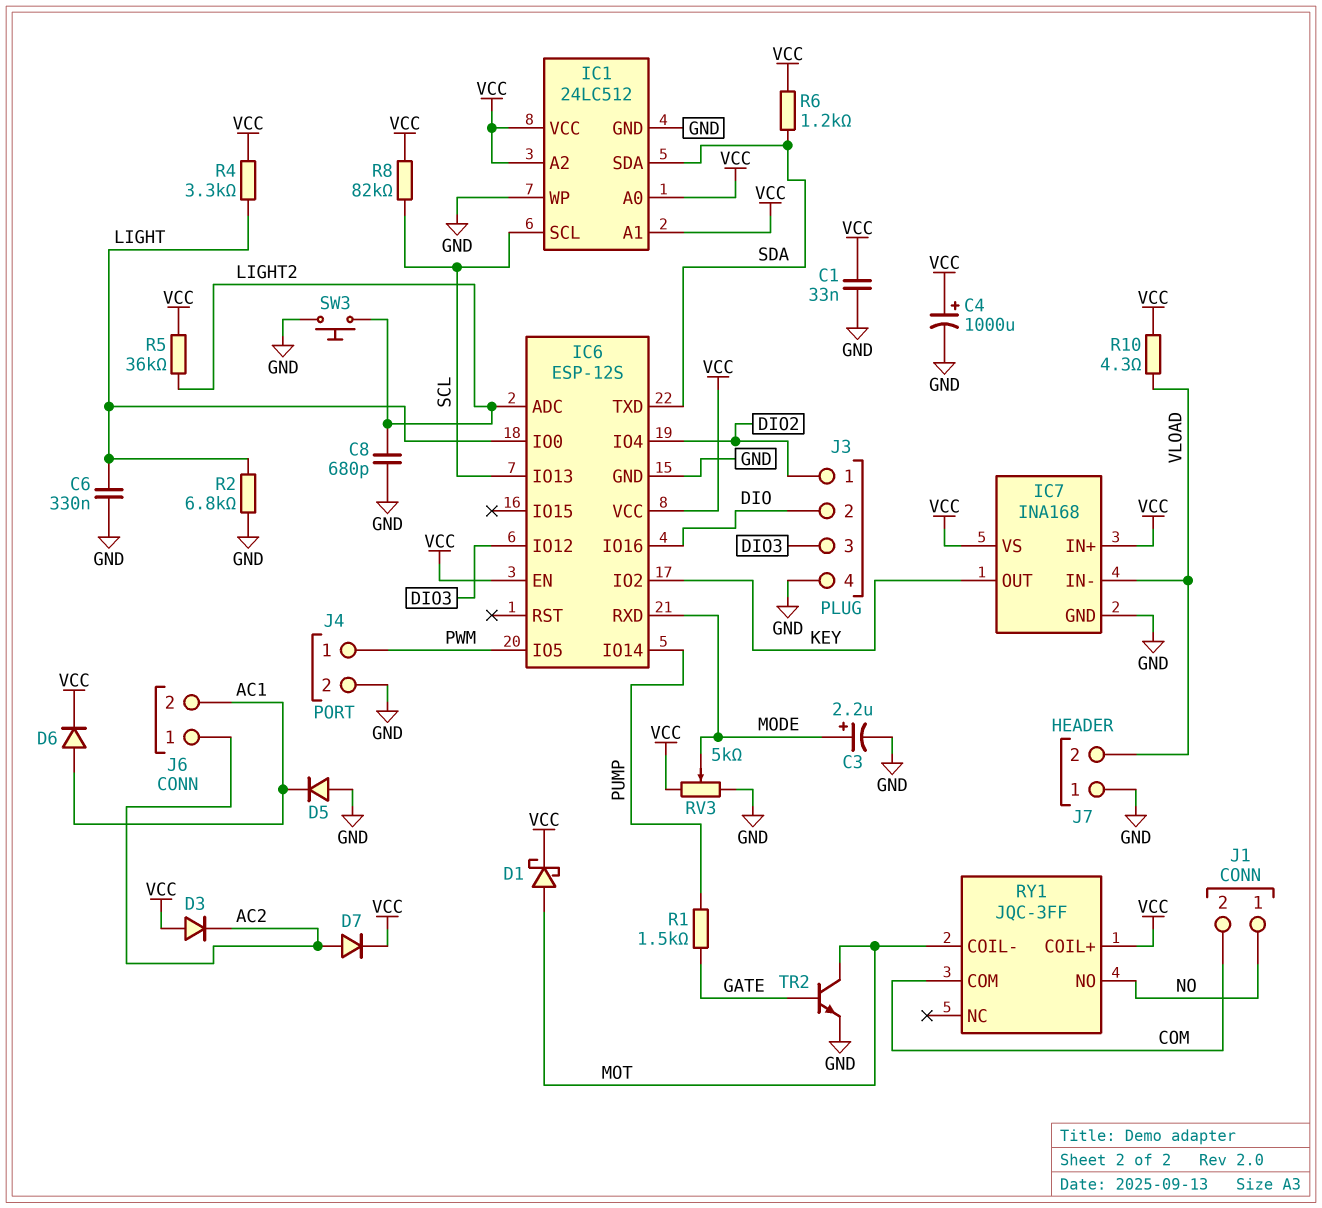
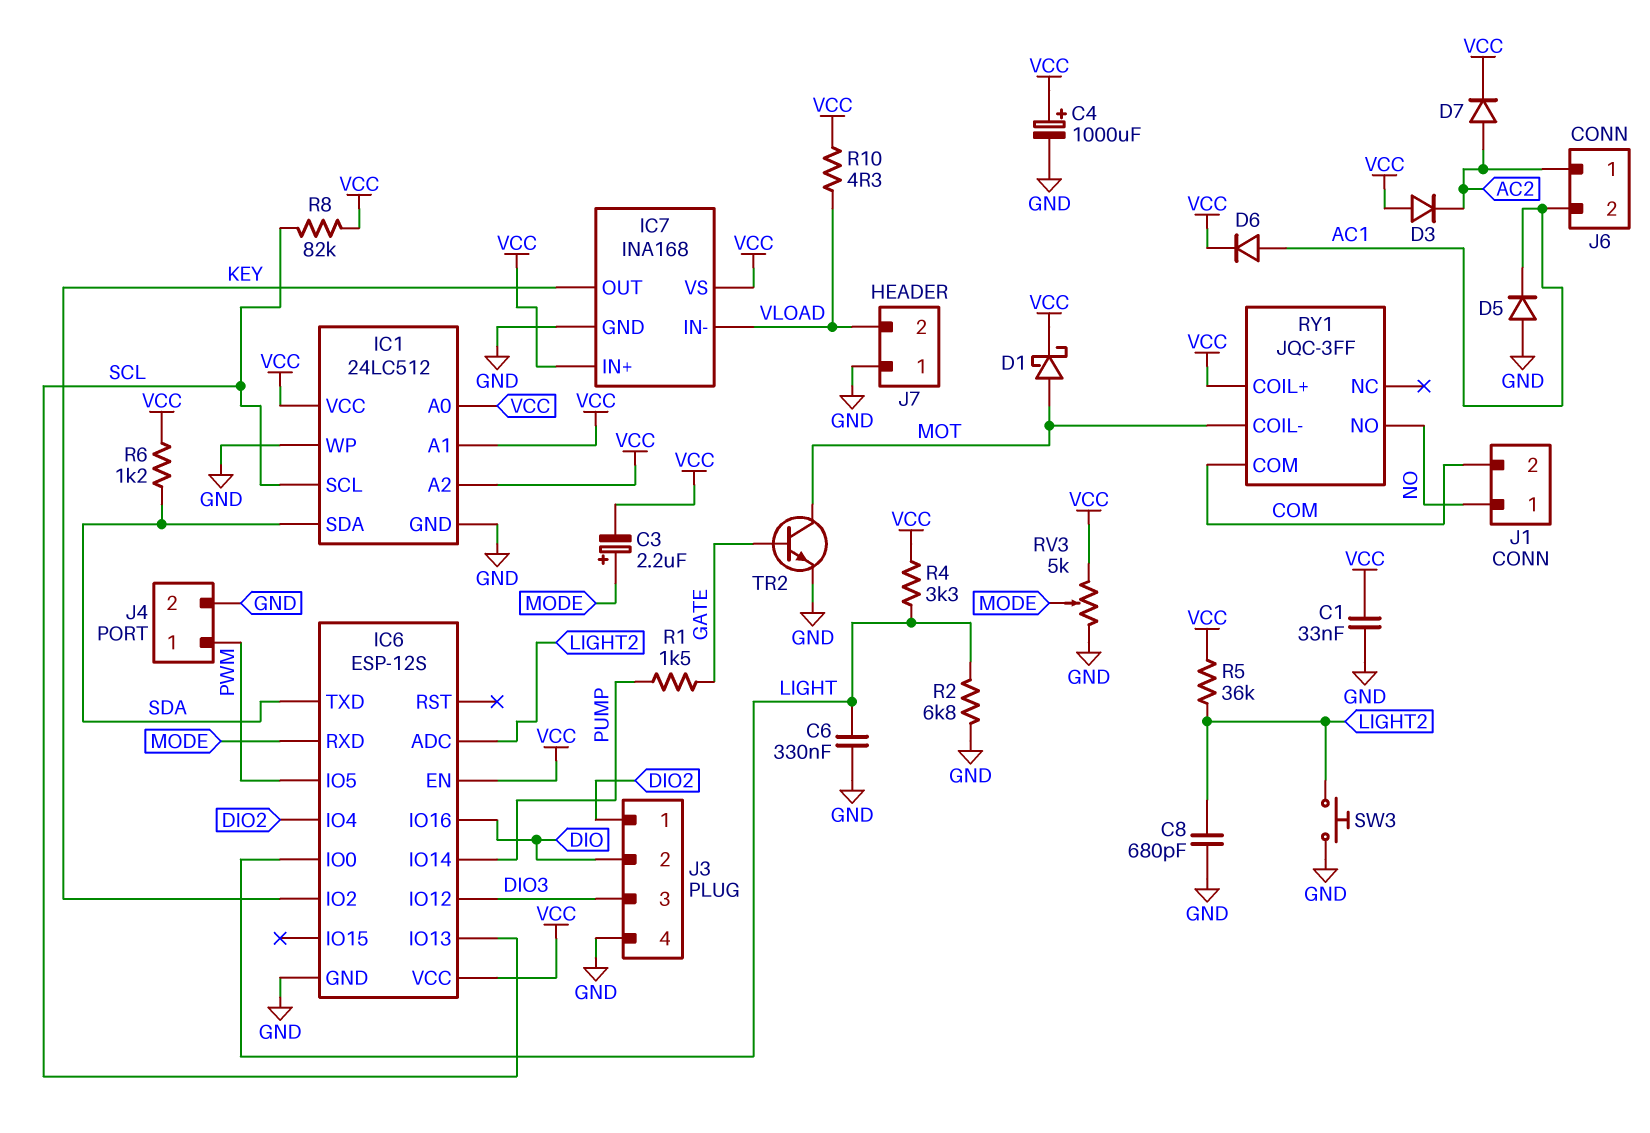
C3: 2.2uF (plus MODE, minus GND) -> 2.2uF (plus MODE, minus VCC)

